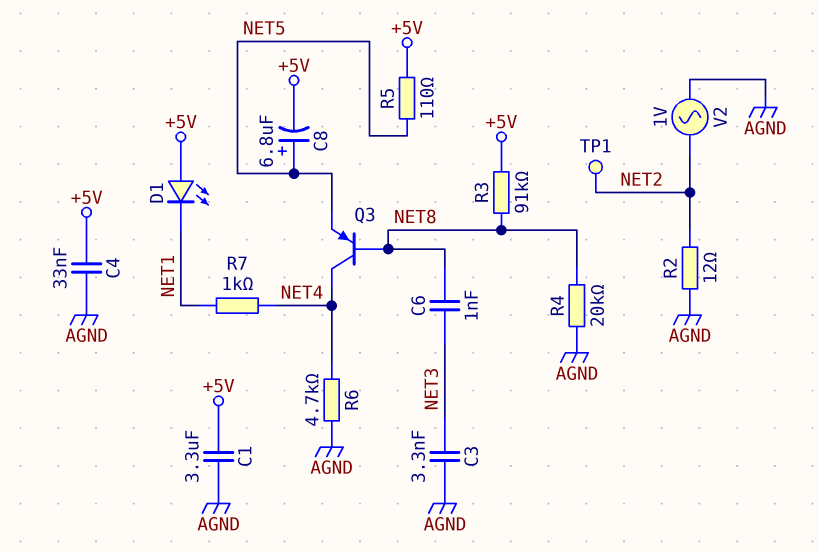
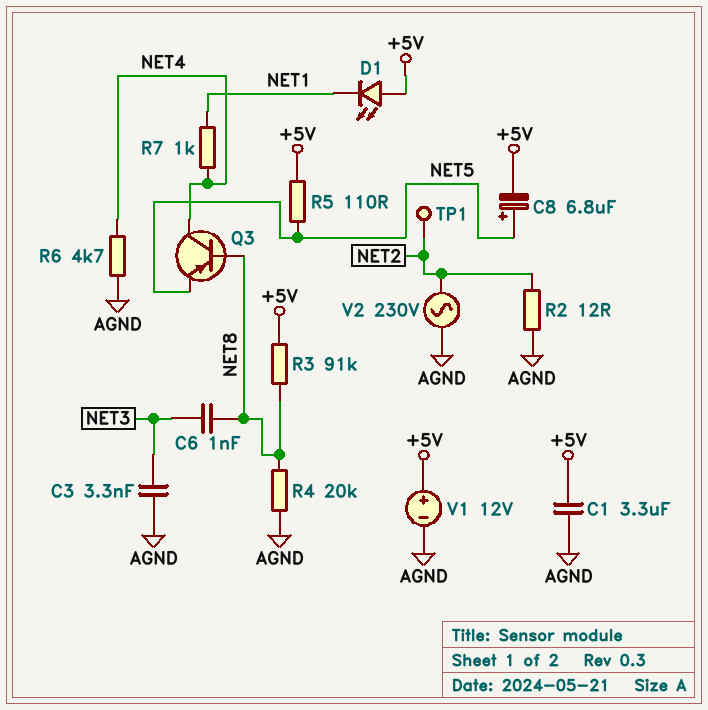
C4: 33nF (+5V, AGND) -> none
V1: none -> 12V (plus +5V, minus AGND)
V2: AC 1V (AGND, NET2) -> AC 230V (AGND, NET2)

